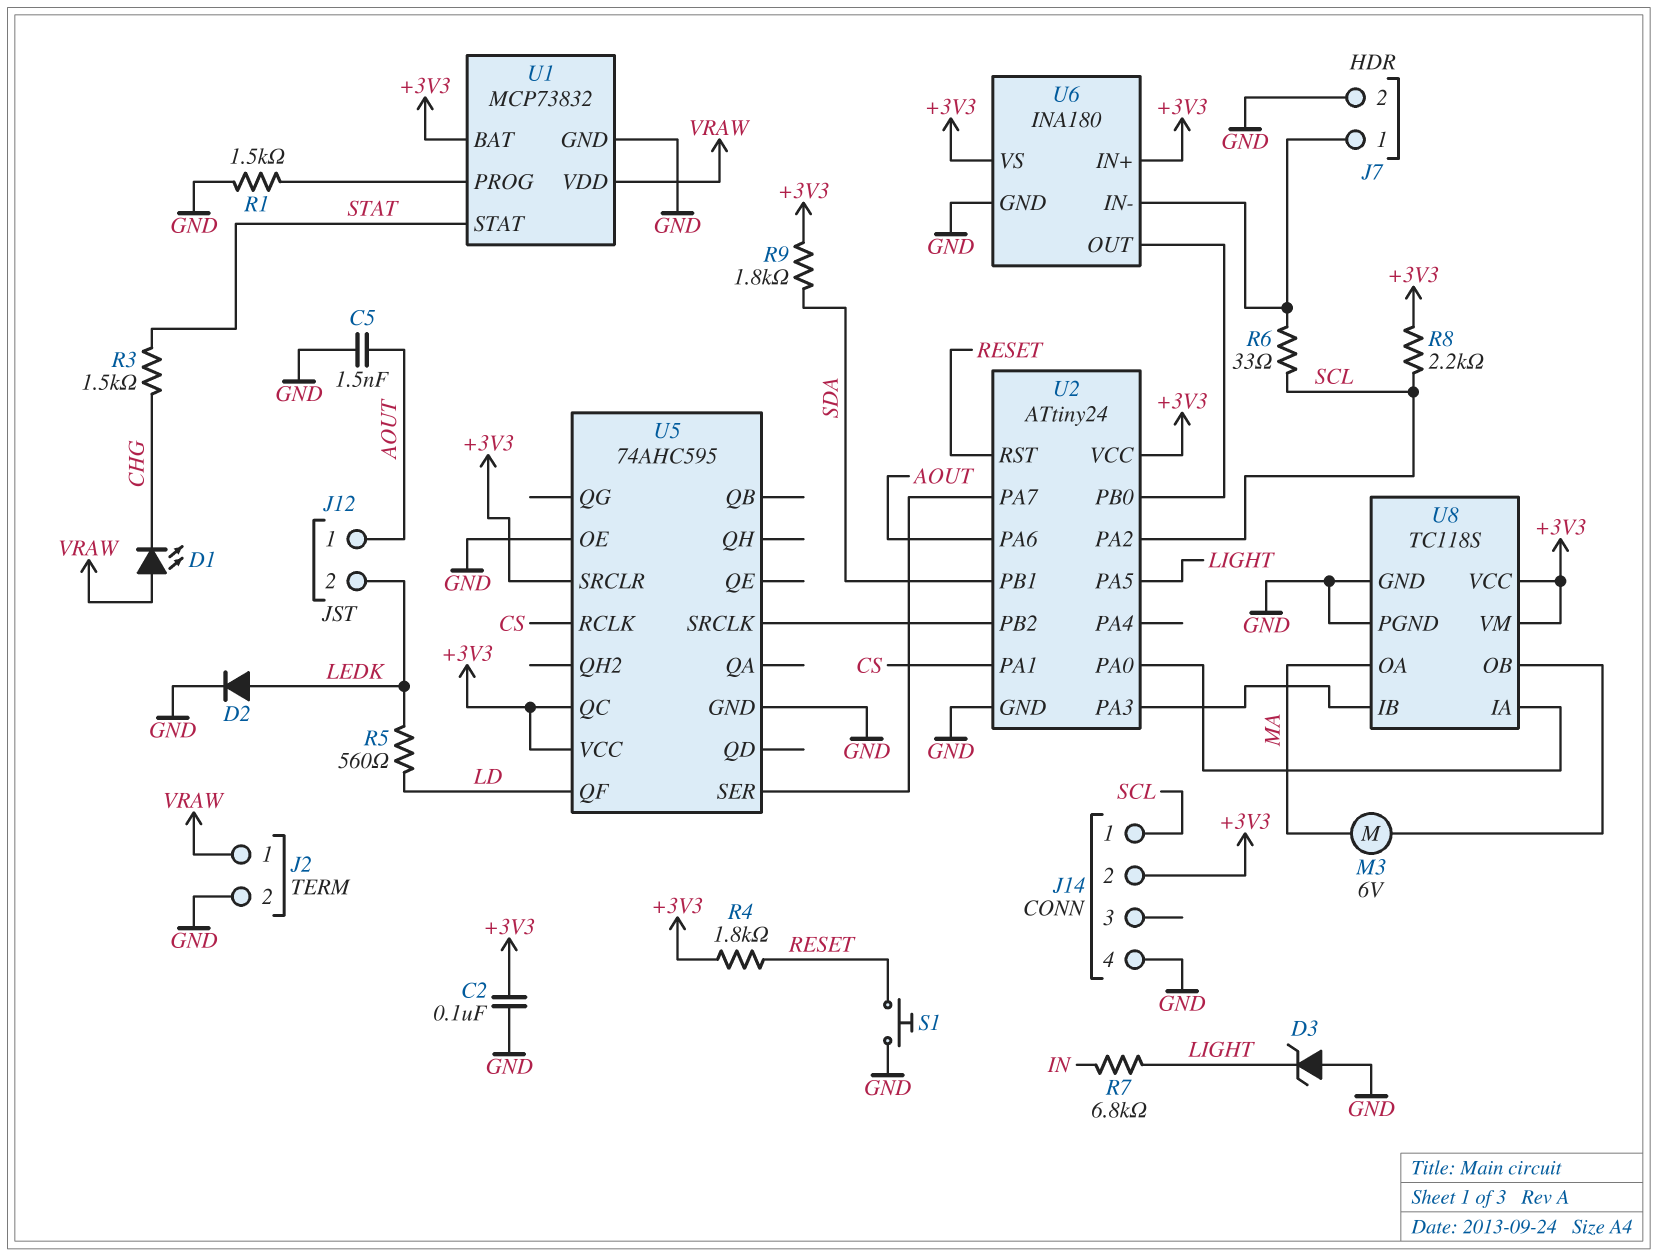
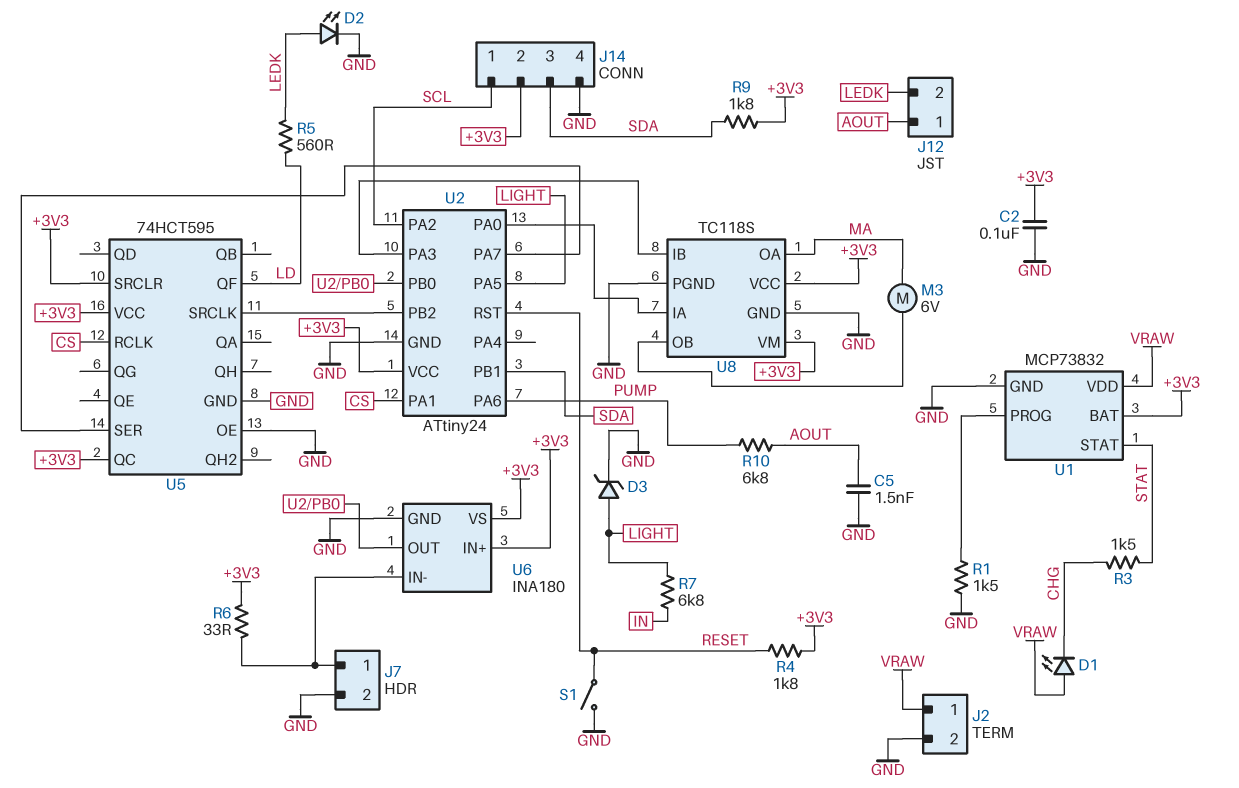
D2: diode (A LEDK, K GND) -> LED (A LEDK, K GND)
D3: zener (A GND, K LIGHT) -> zener (A LIGHT, K GND)
J14 pin 3: none -> SDA
R6: 33 (J7/1, SCL) -> 33 (+3V3, J7/1)
R8: 2.2k (+3V3, SCL) -> none
R10: none -> 6.8k (AOUT, PUMP)
S1: button (GND, RESET) -> switch (GND, RESET)
U2 pin PA6: AOUT -> PUMP
U5: 74AHC595 -> 74HCT595

